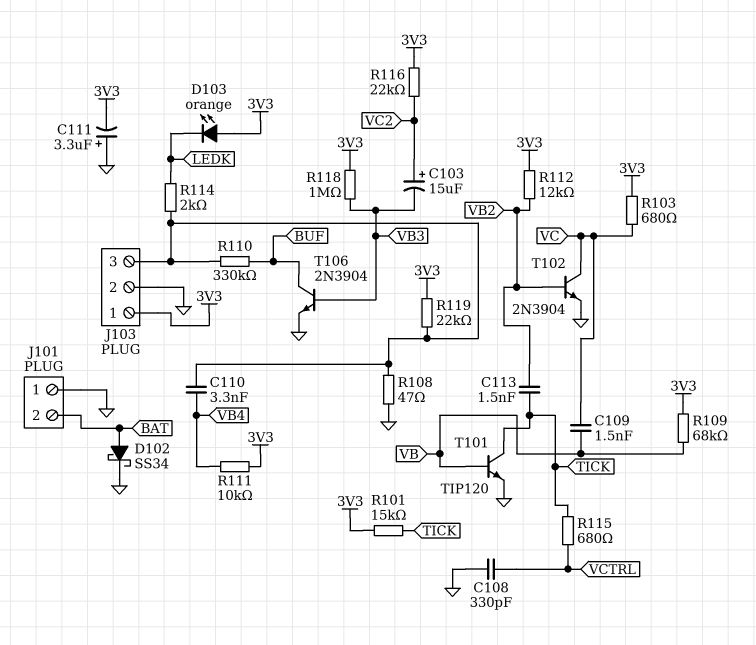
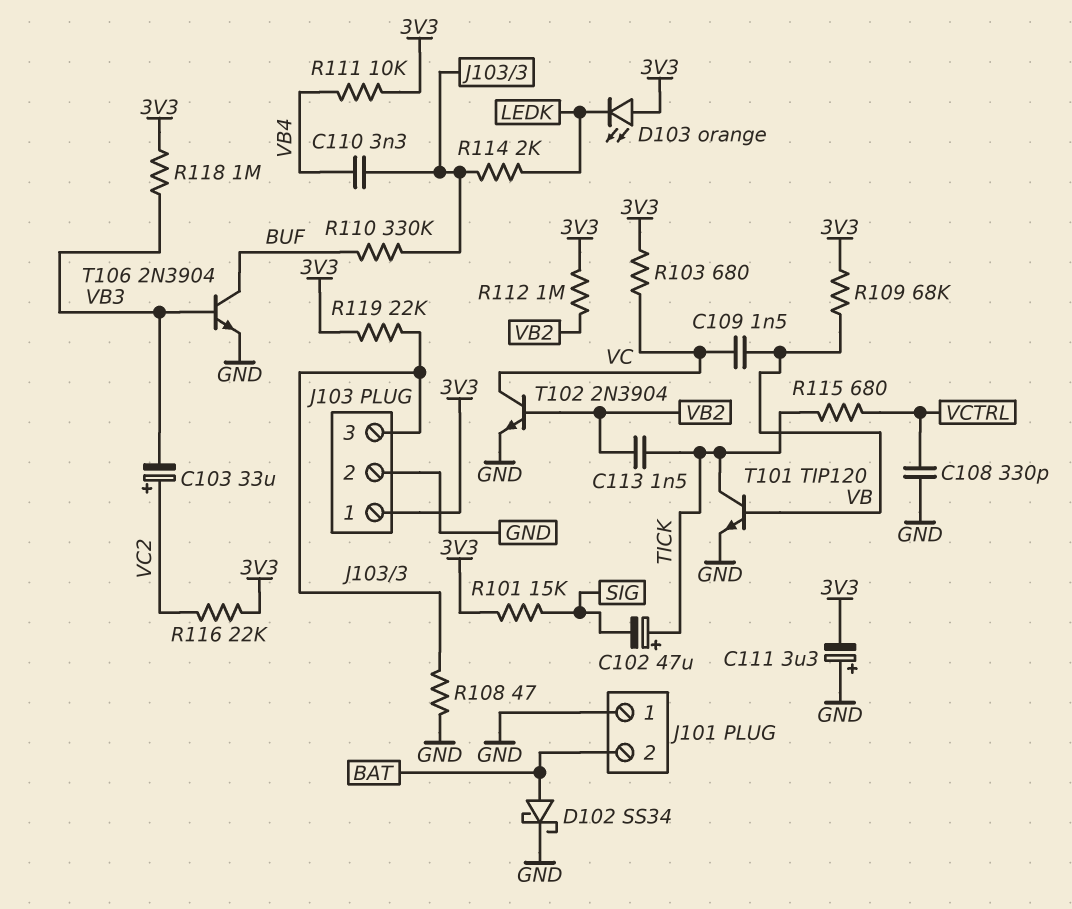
C102: none -> 47uF (plus TICK, minus SIG)
C103: 15uF (plus VC2, minus VB3) -> 33uF (plus VC2, minus VB3)
R101: 15k (3V3, TICK) -> 15k (3V3, SIG)
R112: 12k (3V3, VB2) -> 1M (3V3, VB2)

